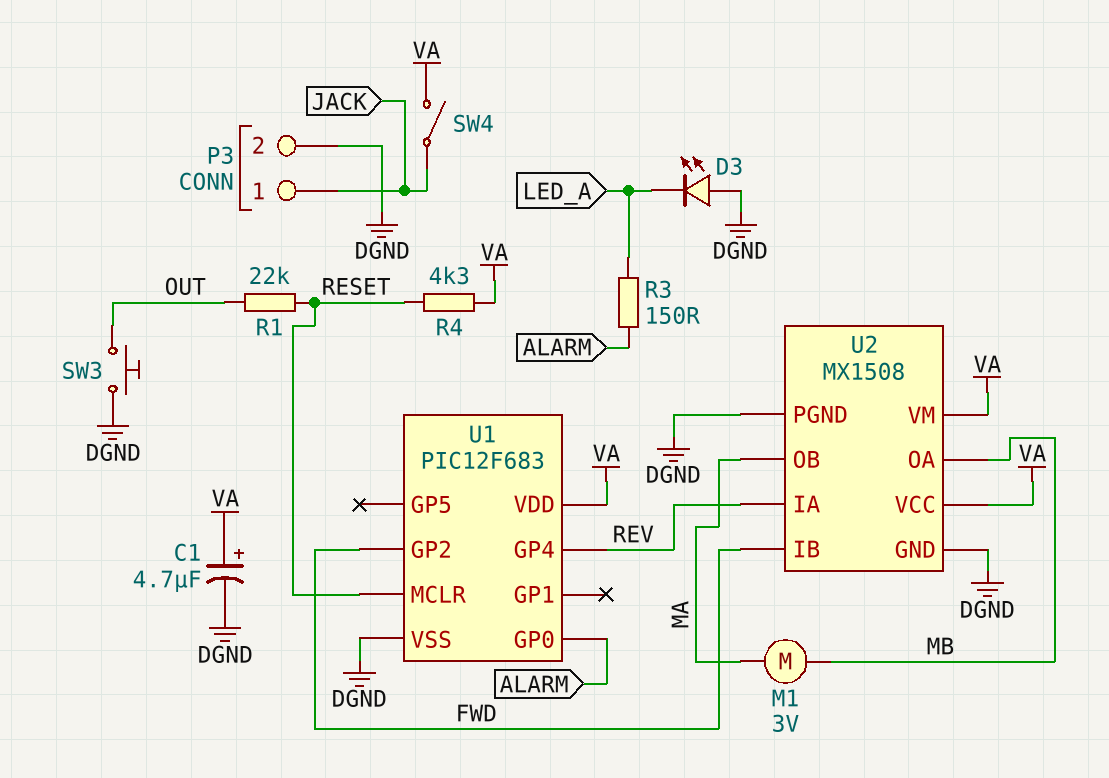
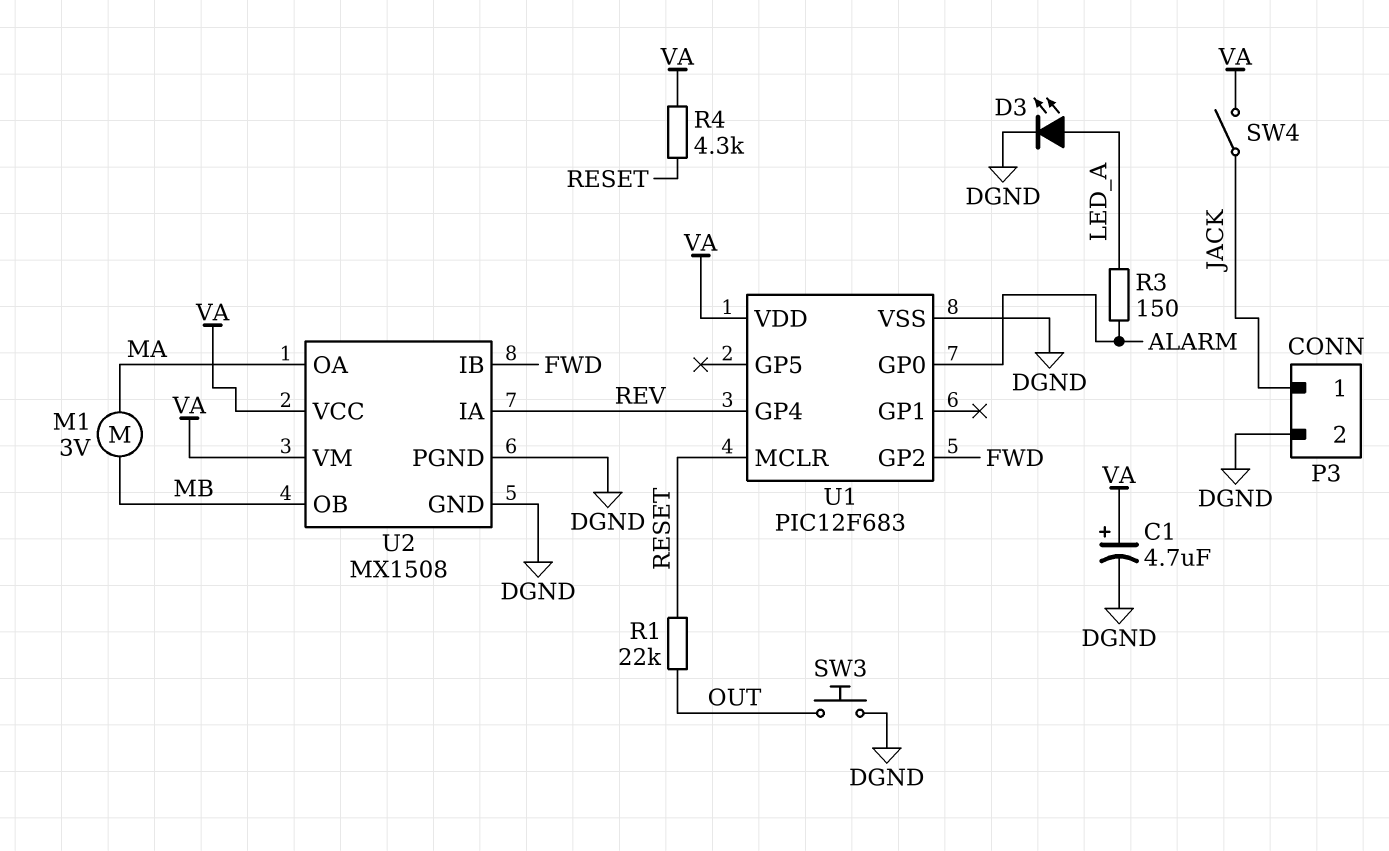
D3: LED (A DGND, K LED_A) -> LED (A LED_A, K DGND)
U2 pin OA: MB -> MA
U2 pin OB: MA -> MB

